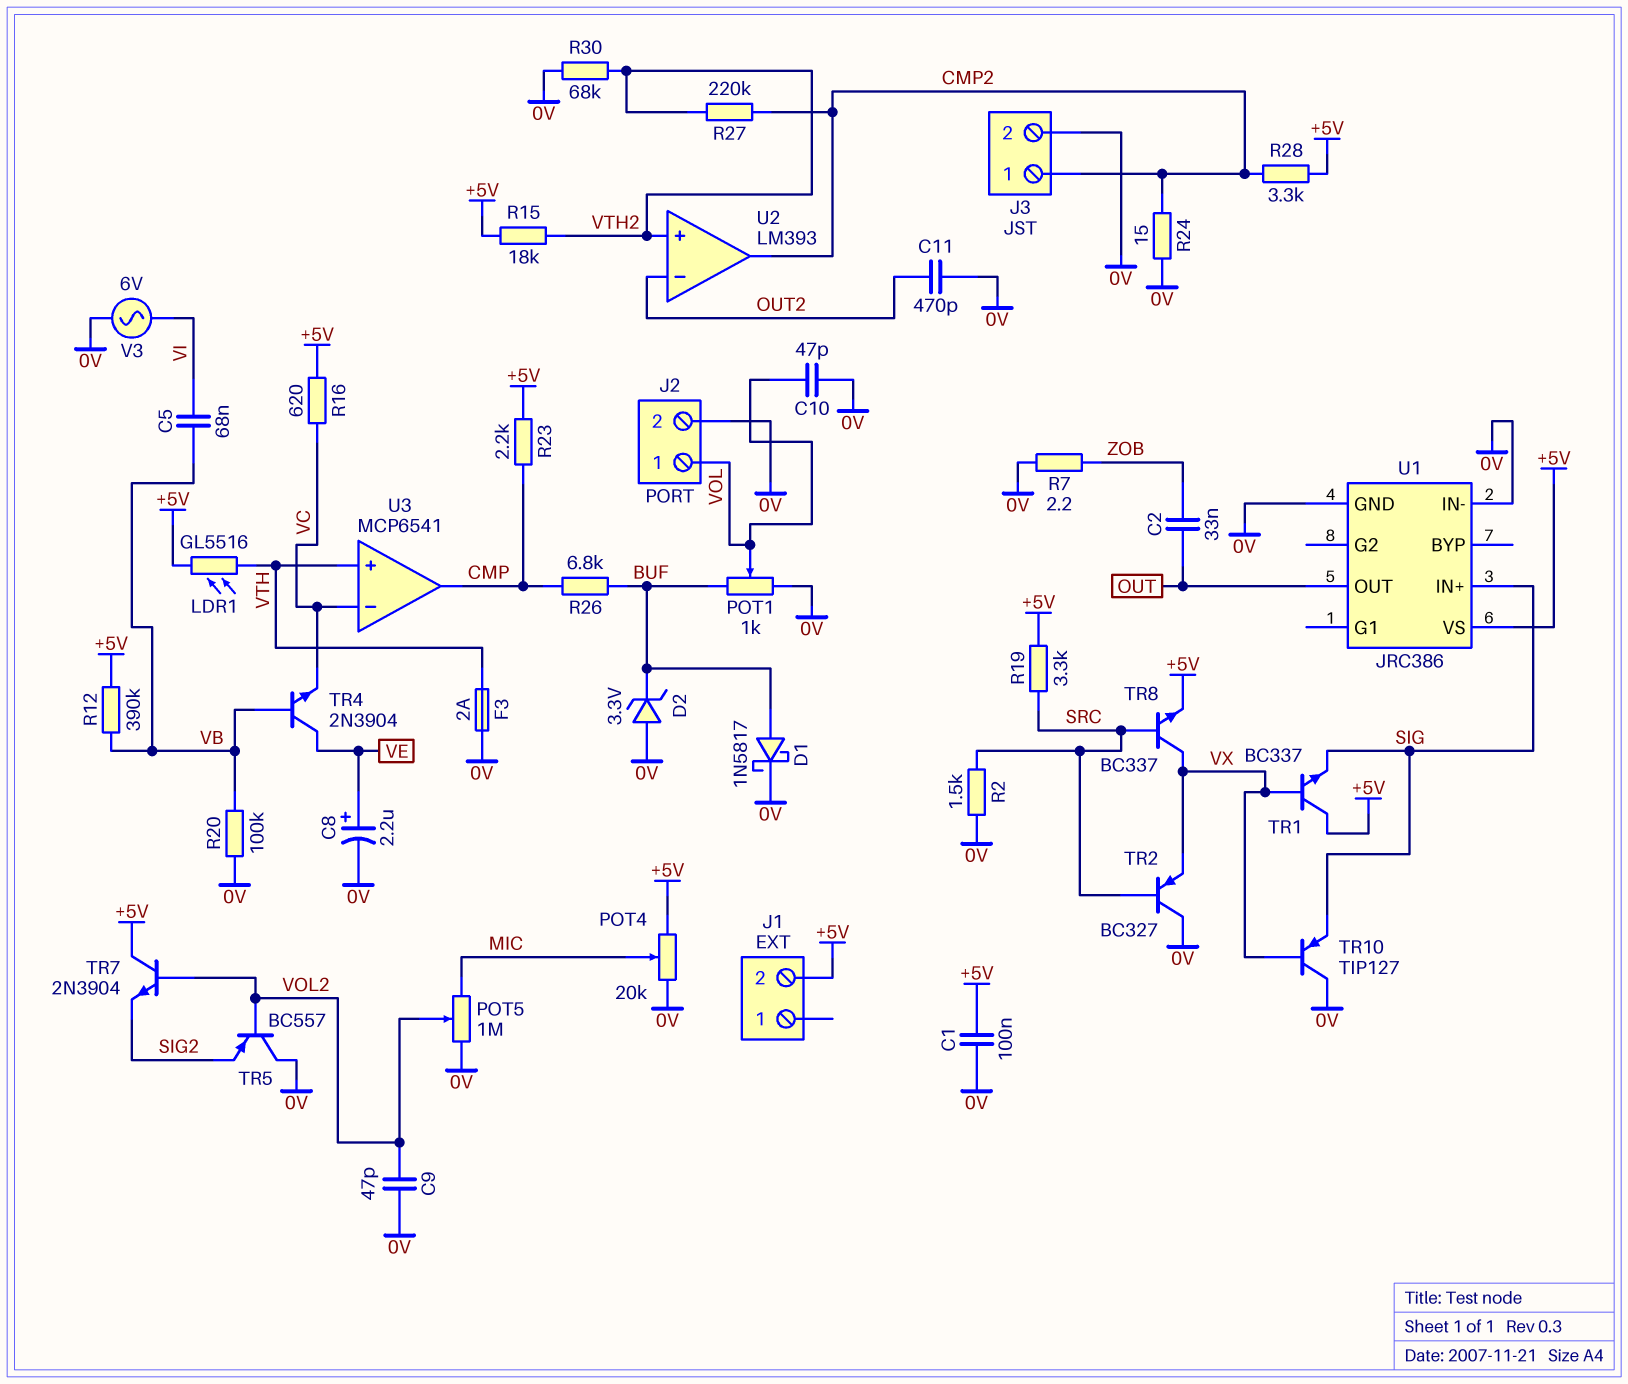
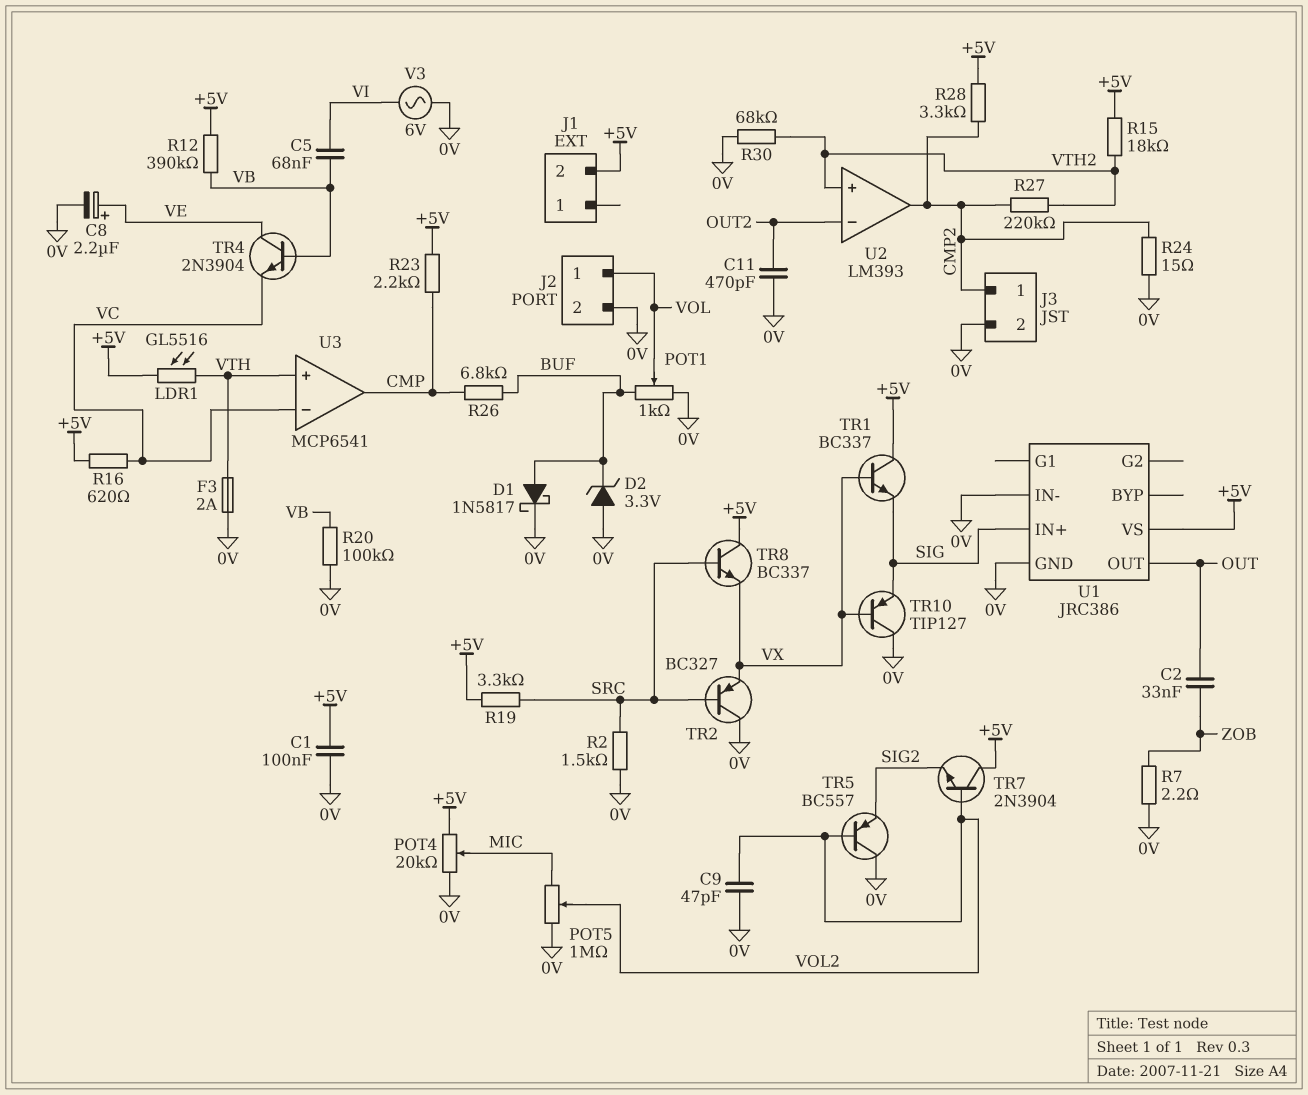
C10: 47pF (0V, VOL) -> none
TR8: NPN BC337 (B SRC, C VX, E +5V) -> NPN BC337 (B SRC, C +5V, E VX)

